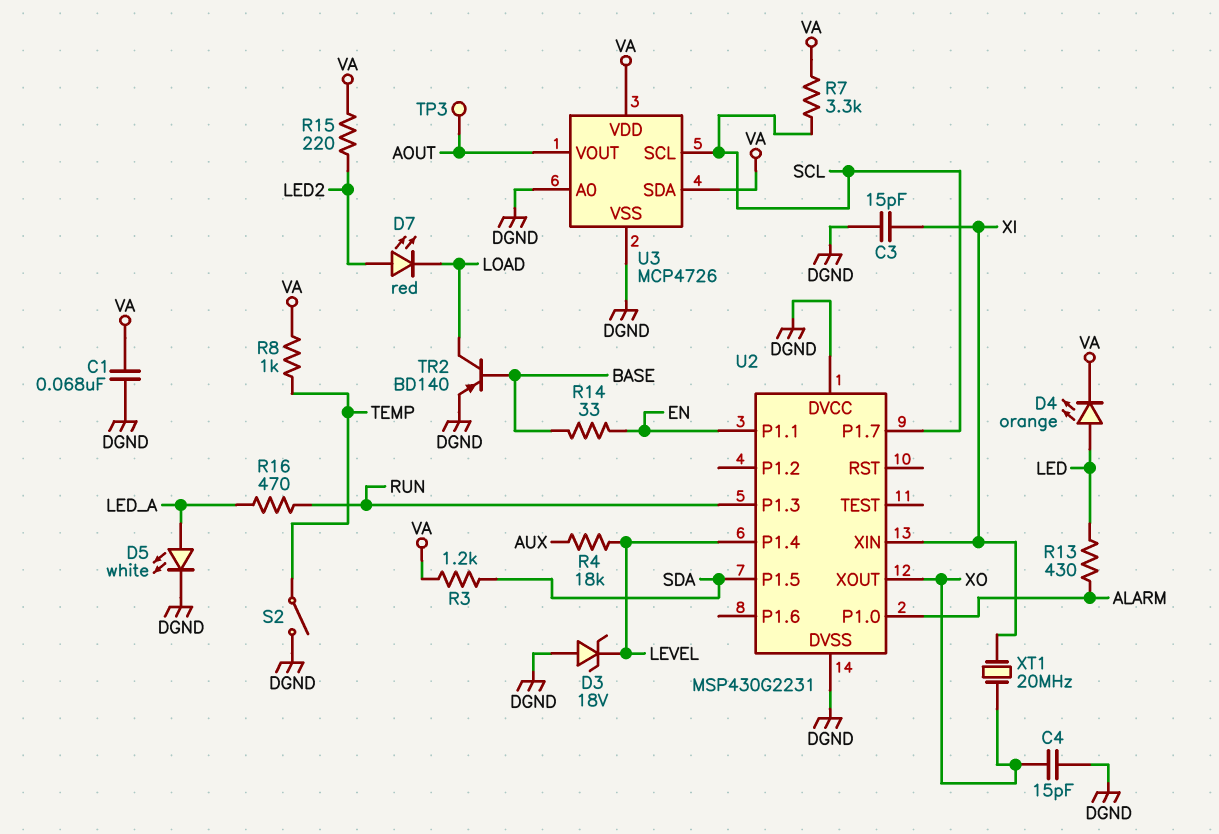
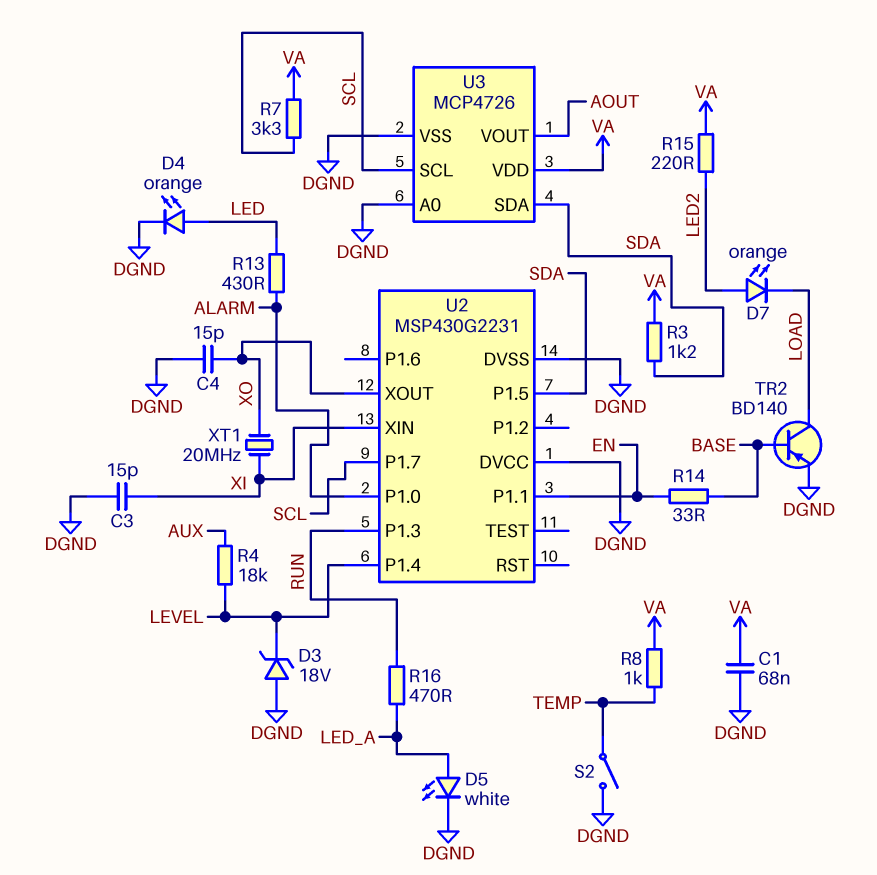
D4: LED orange (A LED, K VA) -> LED orange (A LED, K DGND)
D7: LED red (A LED2, K LOAD) -> LED orange (A LED2, K LOAD)
TP3: test point (AOUT) -> none
U3 pin SDA: VA -> SDA

